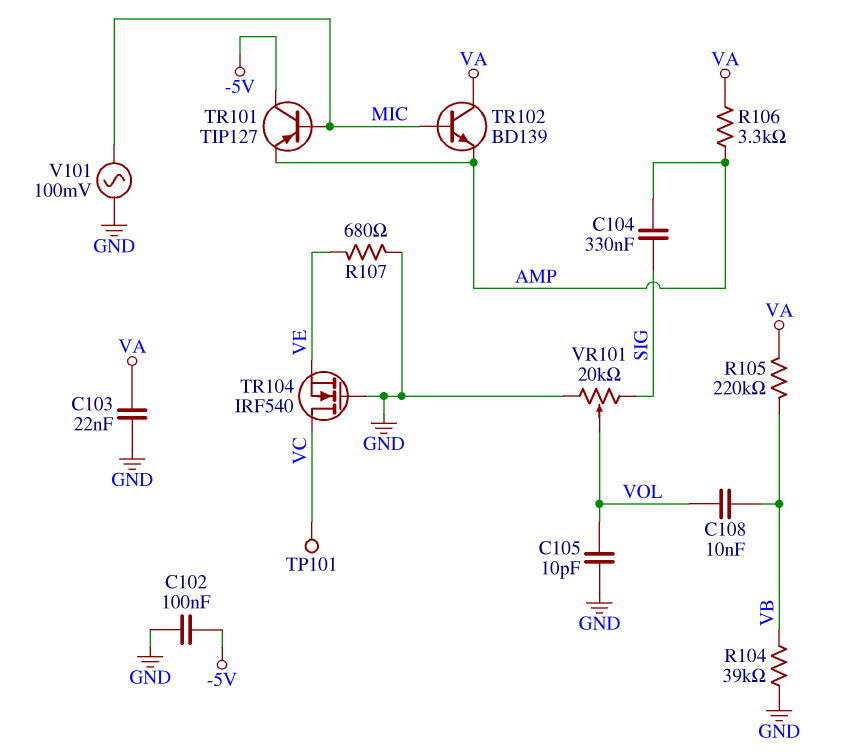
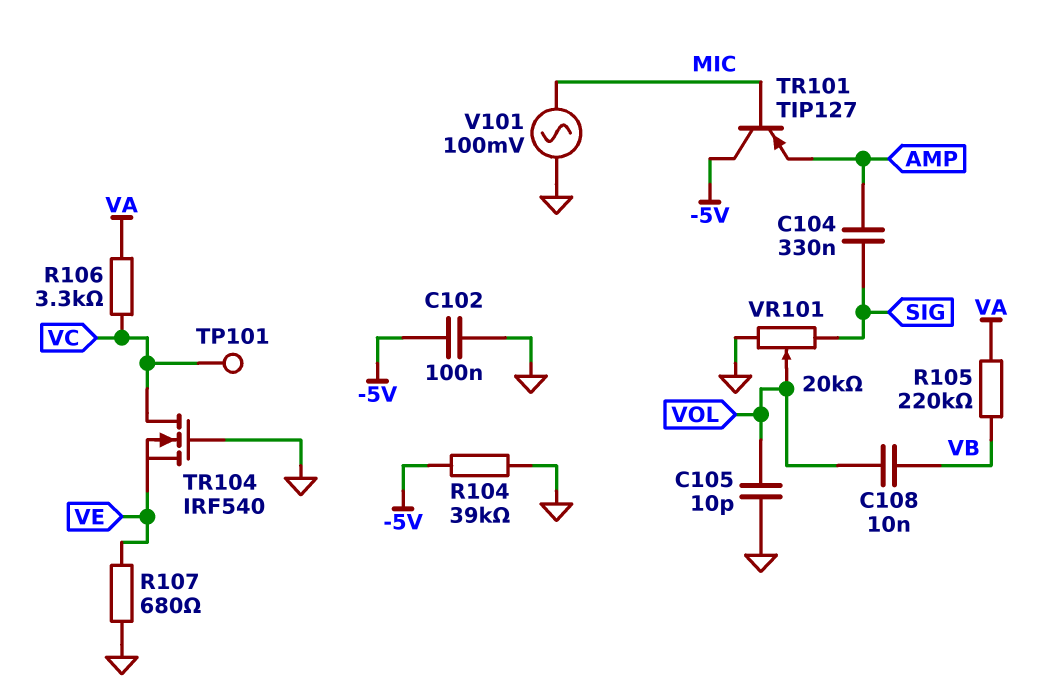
C103: 22nF (GND, VA) -> none
R104: 39k (GND, VB) -> 39k (-5V, GND)
R106: 3.3k (AMP, VA) -> 3.3k (VA, VC)
TR102: NPN BD139 (B MIC, C VA, E AMP) -> none

